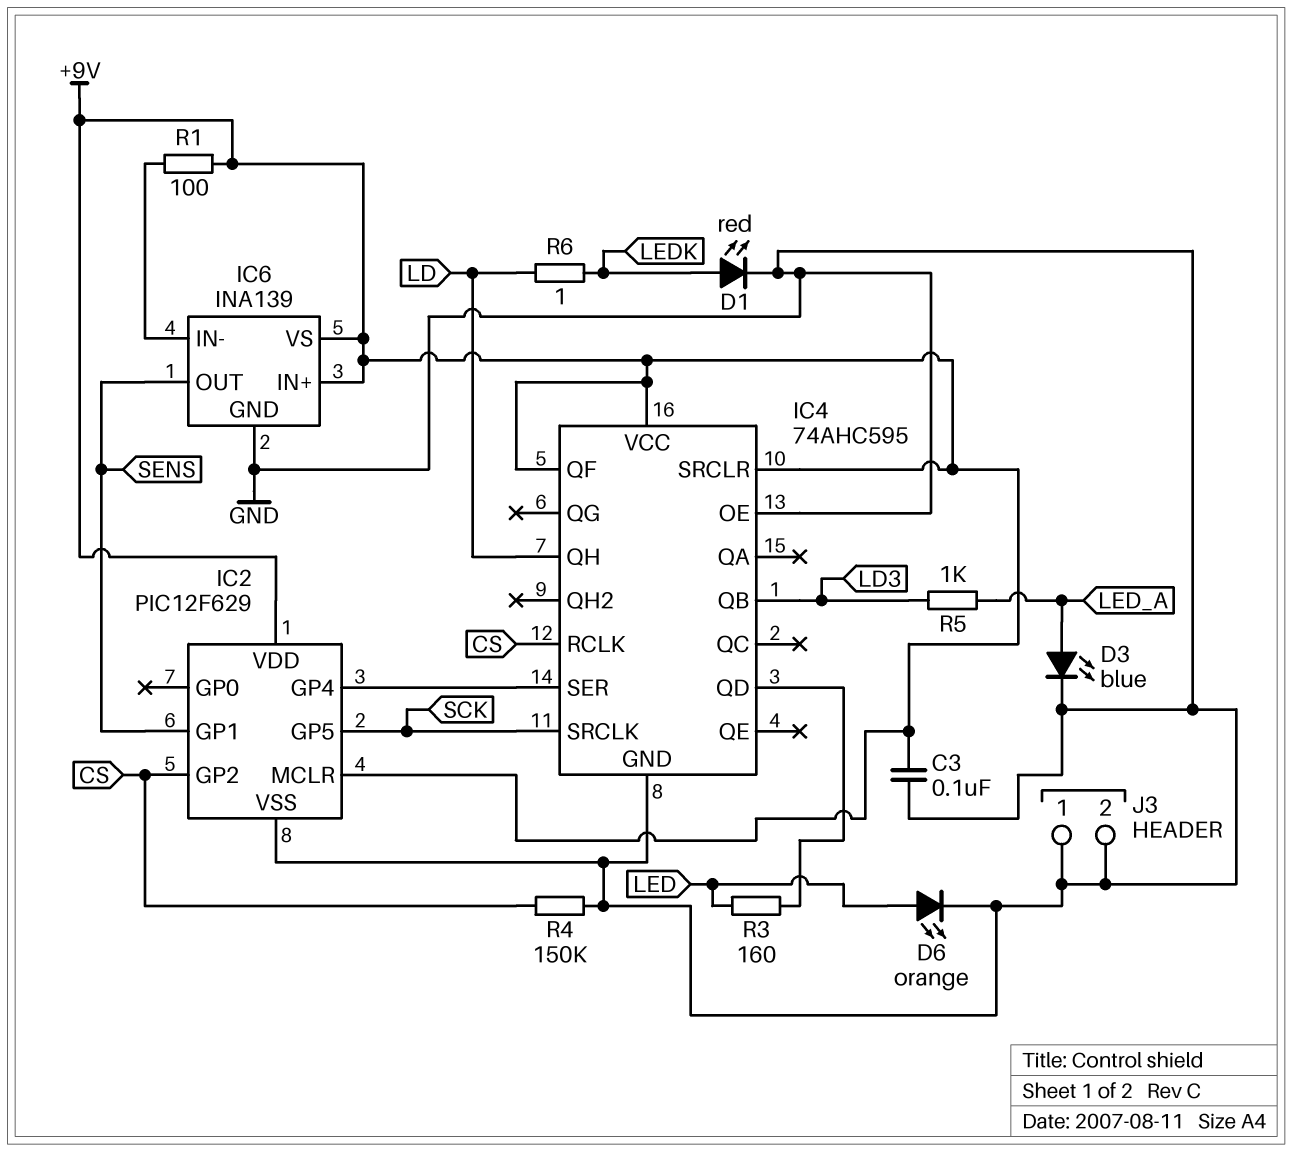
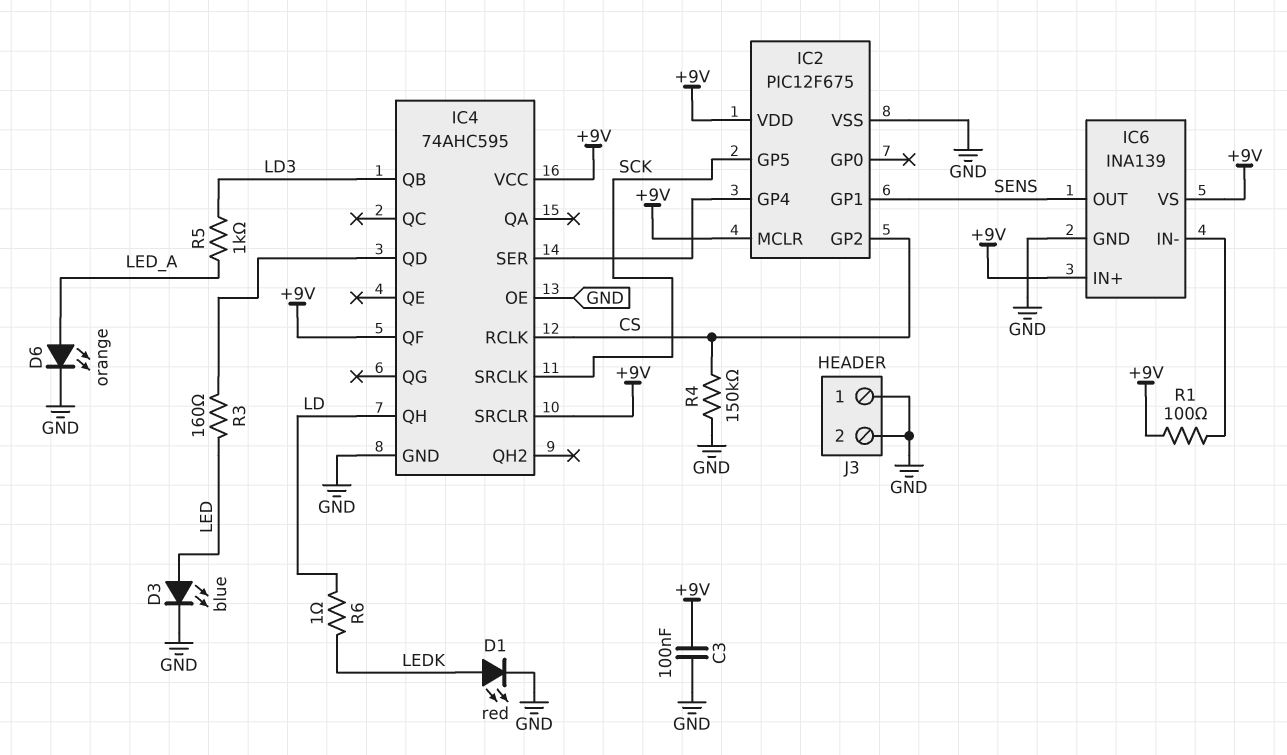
D3: LED blue (A LED_A, K GND) -> LED blue (A LED, K GND)
D6: LED orange (A LED, K GND) -> LED orange (A LED_A, K GND)
IC2: PIC12F629 -> PIC12F675

